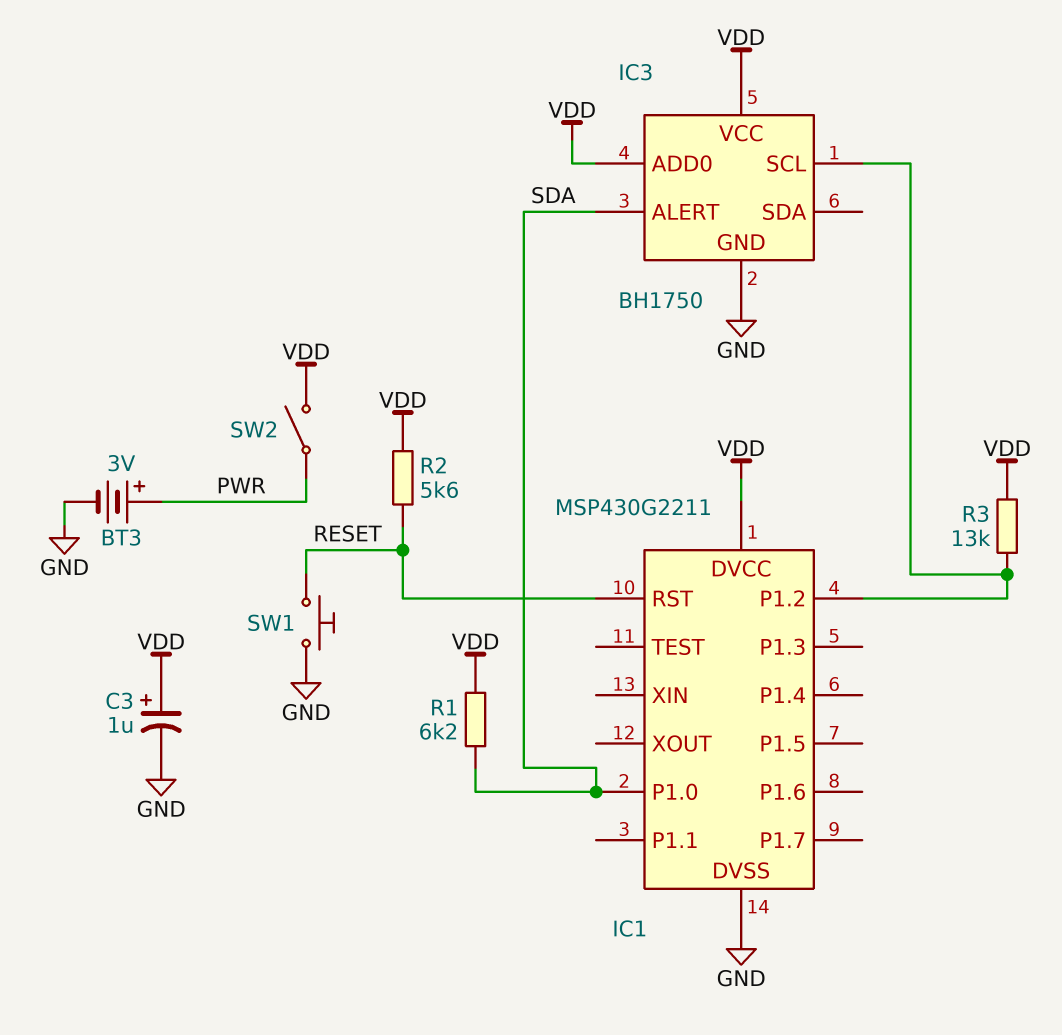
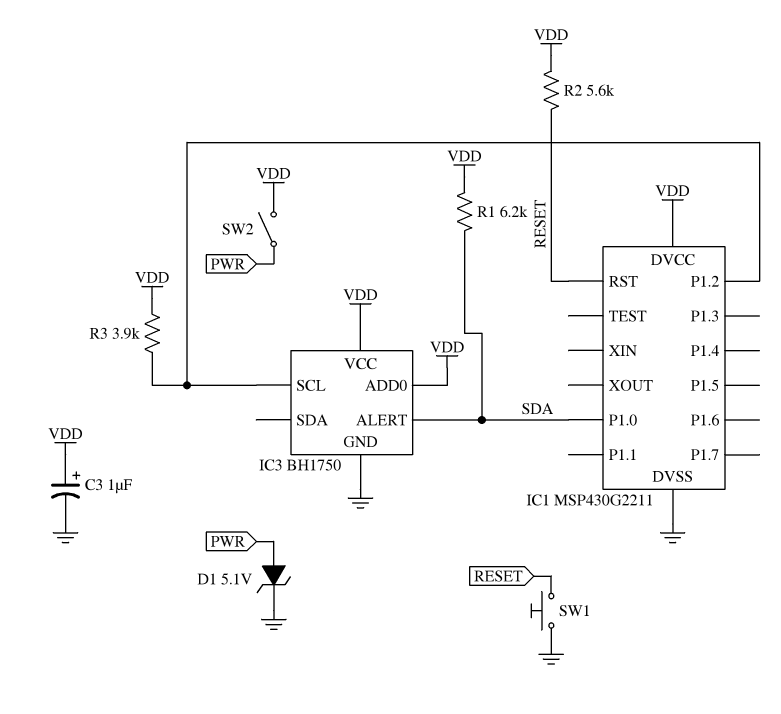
BT3: 3V (plus PWR, minus GND) -> none
D1: none -> zener 5.1V (A PWR, K GND)
R3: 13k (IC1/P1.2, VDD) -> 3.9k (IC1/P1.2, VDD)

